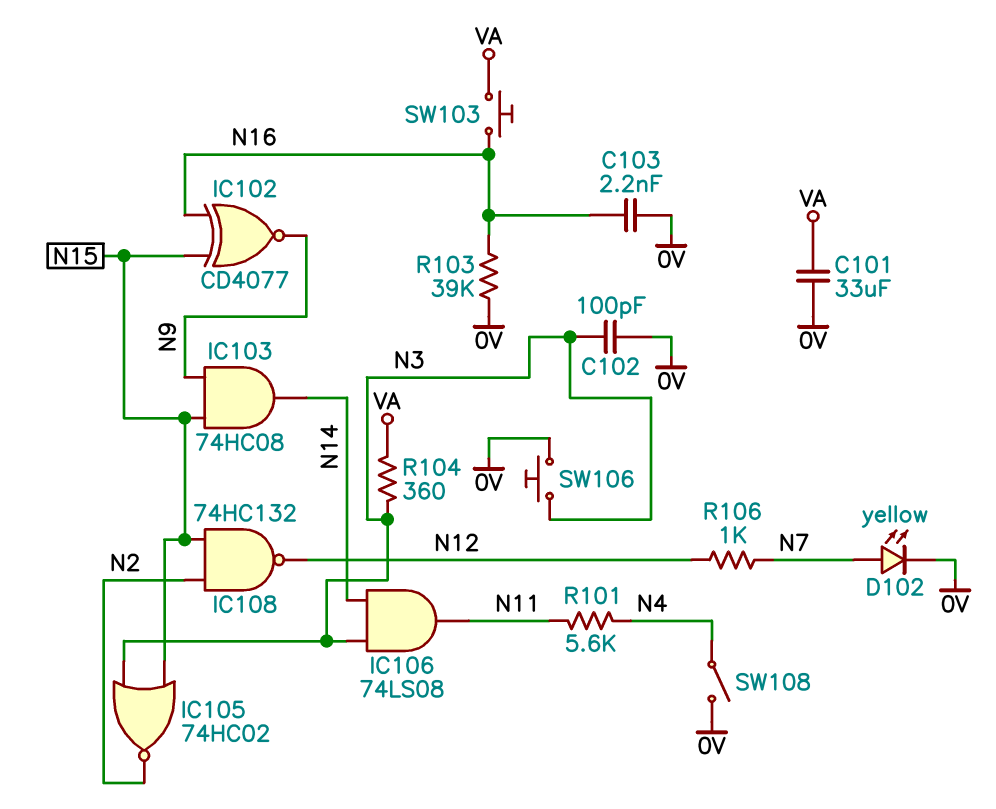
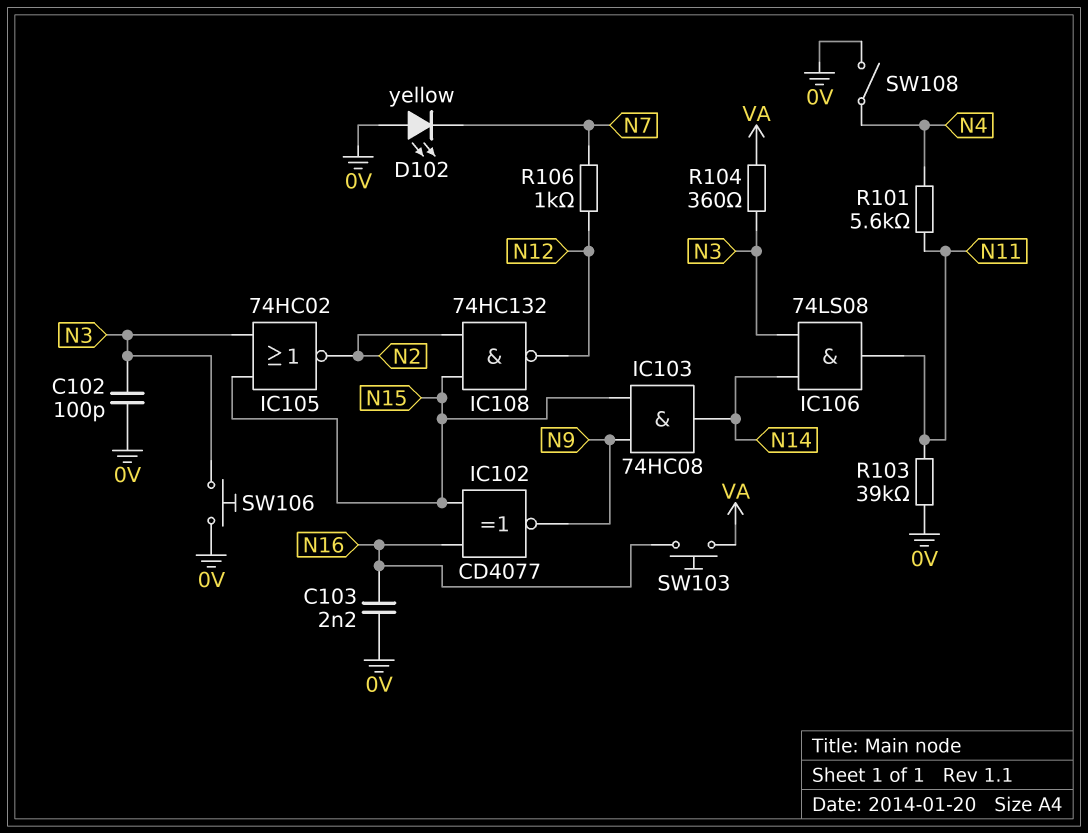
C101: 33uF (0V, VA) -> none
D102: LED yellow (A N7, K 0V) -> LED yellow (A 0V, K N7)
R103: 39k (0V, N16) -> 39k (0V, N11)

